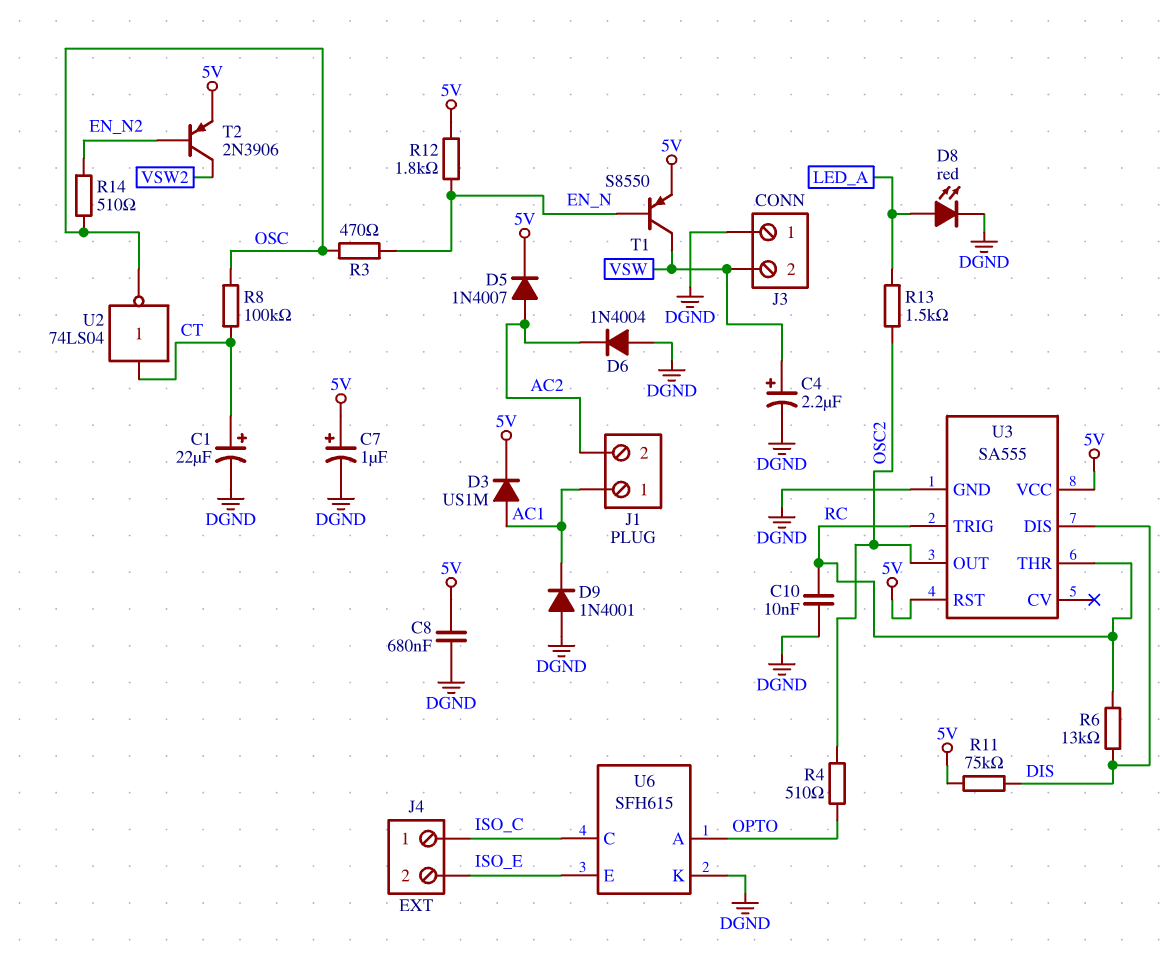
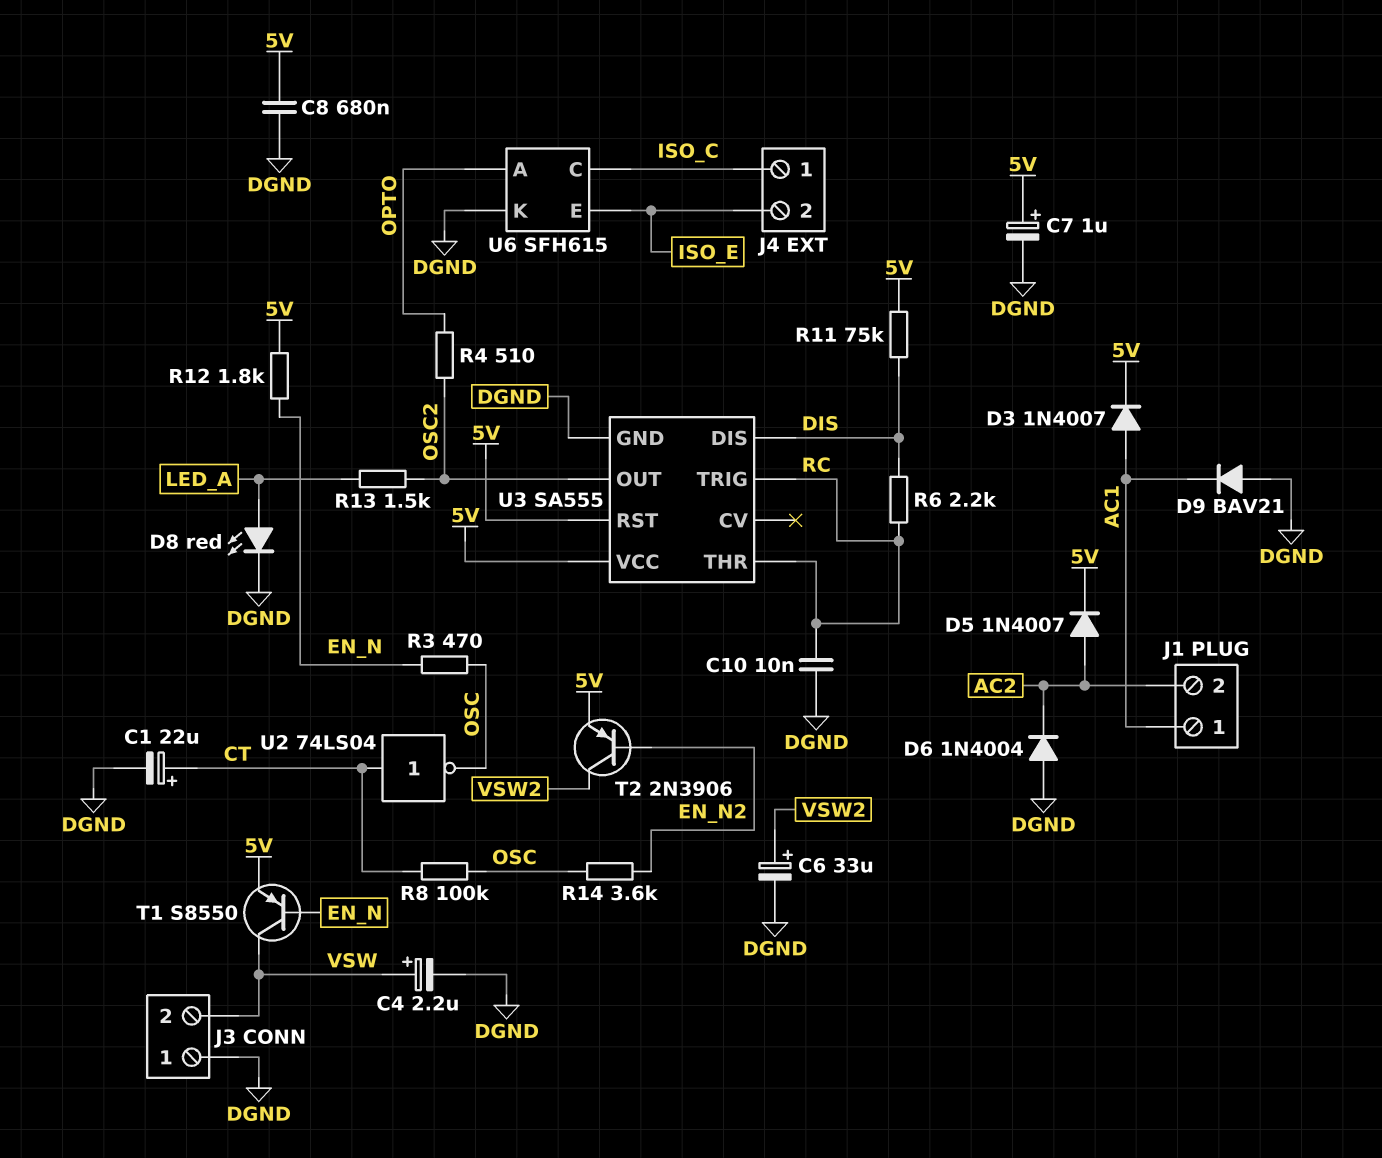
C6: none -> 33uF (plus VSW2, minus DGND)
D3: diode US1M (A AC1, K 5V) -> diode 1N4007 (A AC1, K 5V)
D9: diode 1N4001 (A DGND, K AC1) -> diode BAV21 (A DGND, K AC1)
R6: 13k (DIS, RC) -> 2.2k (DIS, RC)
R14: 510 (EN_N2, OSC) -> 3.6k (EN_N2, OSC)

